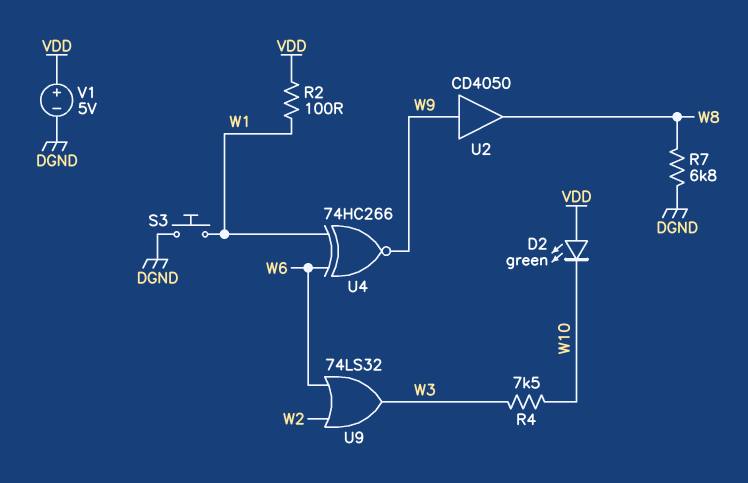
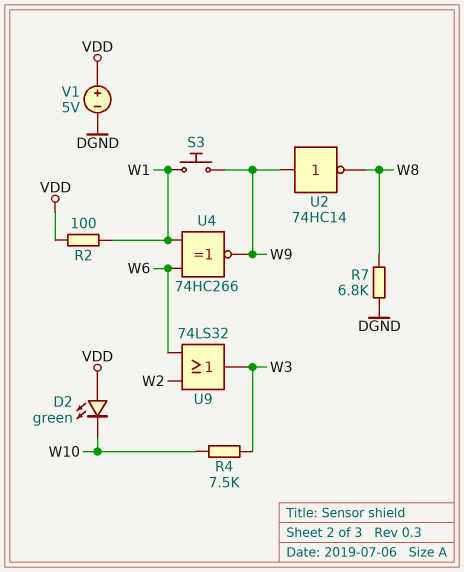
S3: button (DGND, W1) -> button (W1, W9)
U2: buffer CD4050 (in W9, out W8) -> NOT 74HC14 (in W9, out W8)

